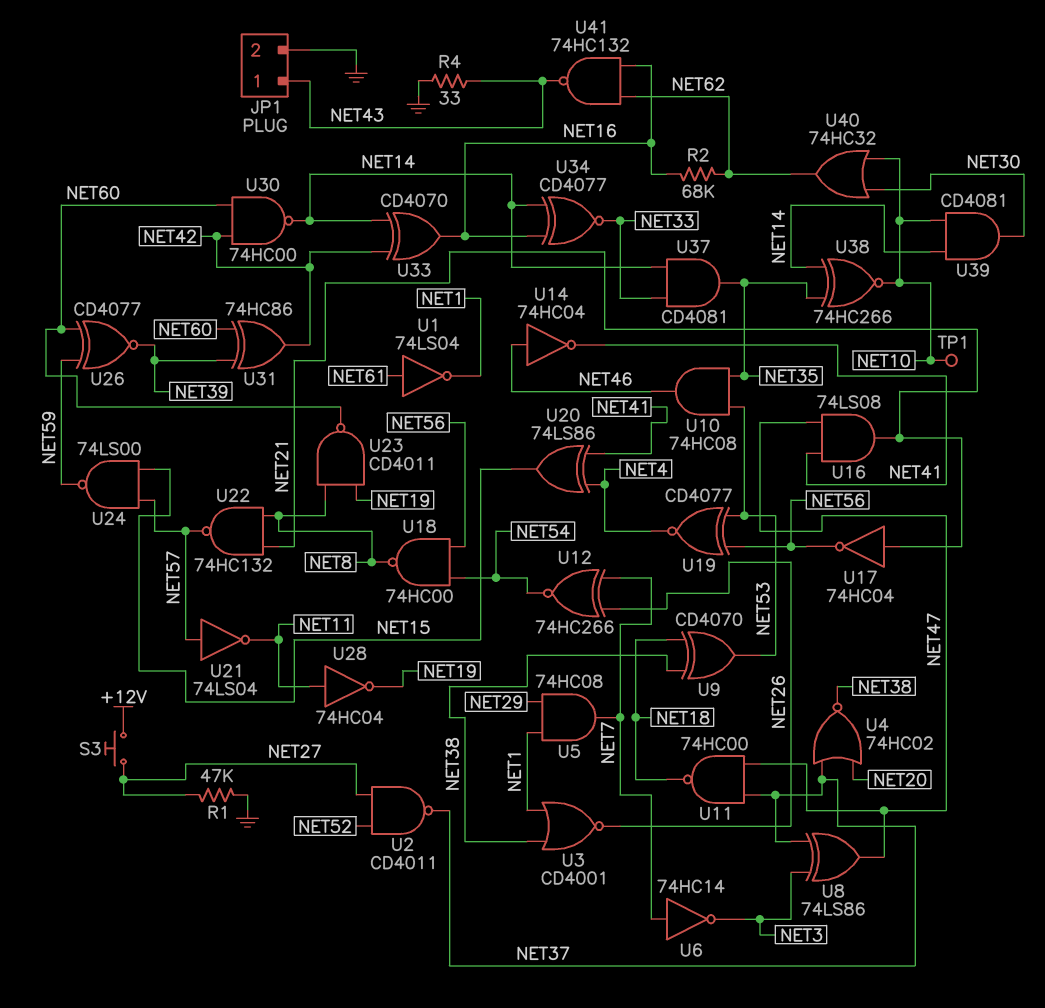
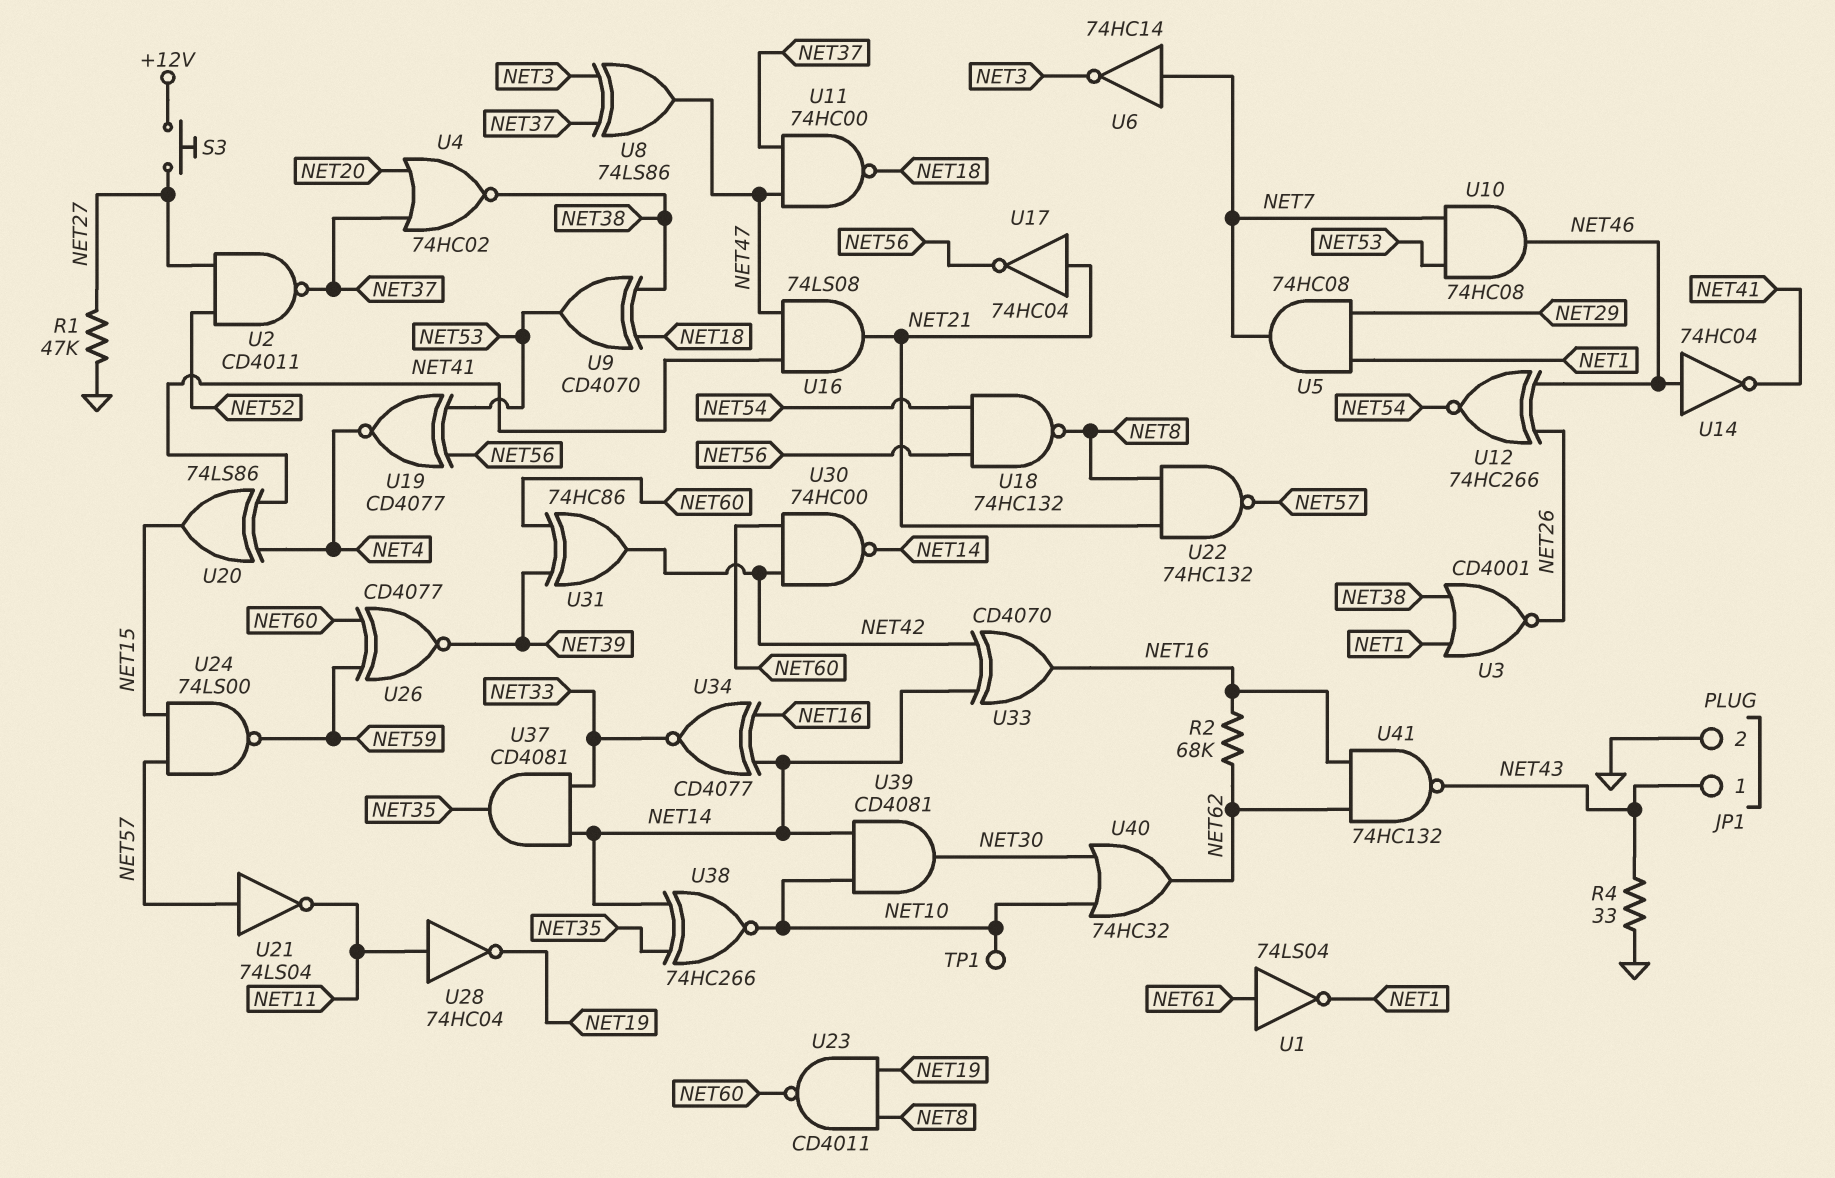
U10: AND 74HC08 (in NET35, in NET53, out NET46) -> AND 74HC08 (in NET7, in NET53, out NET46)
U12: XNOR 74HC266 (in NET7, in NET26, out NET54) -> XNOR 74HC266 (in NET26, in NET46, out NET54)
U18: NAND 74HC00 (in NET54, in NET56, out NET8) -> NAND 74HC132 (in NET54, in NET56, out NET8)

